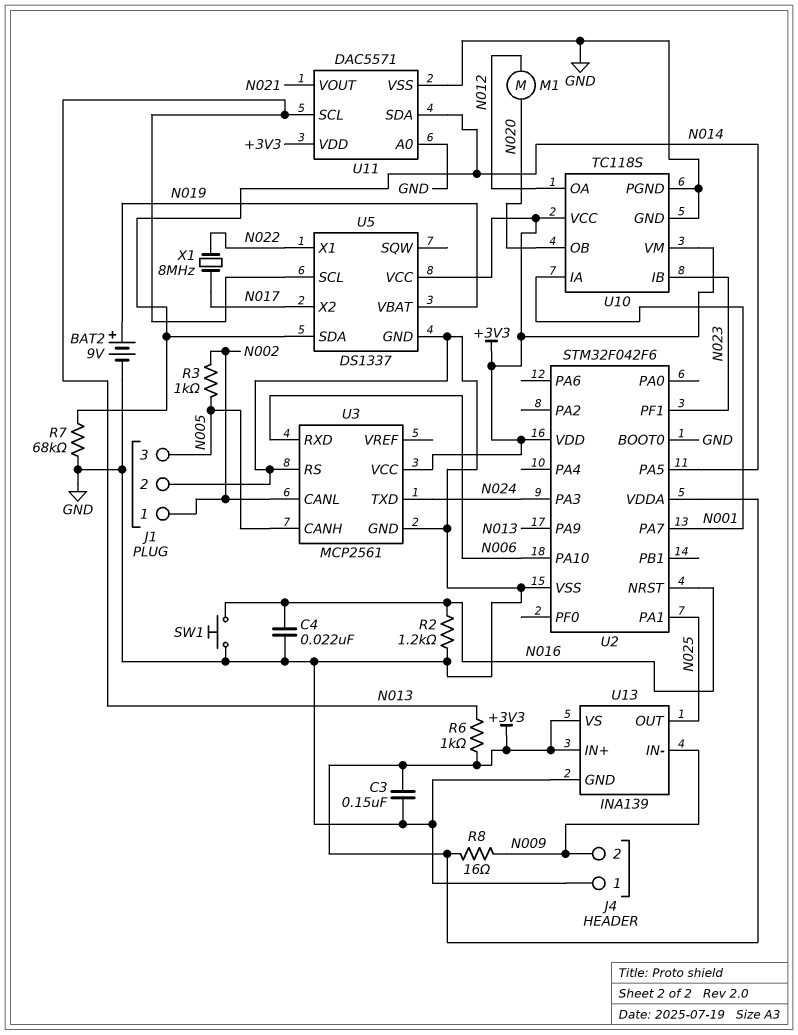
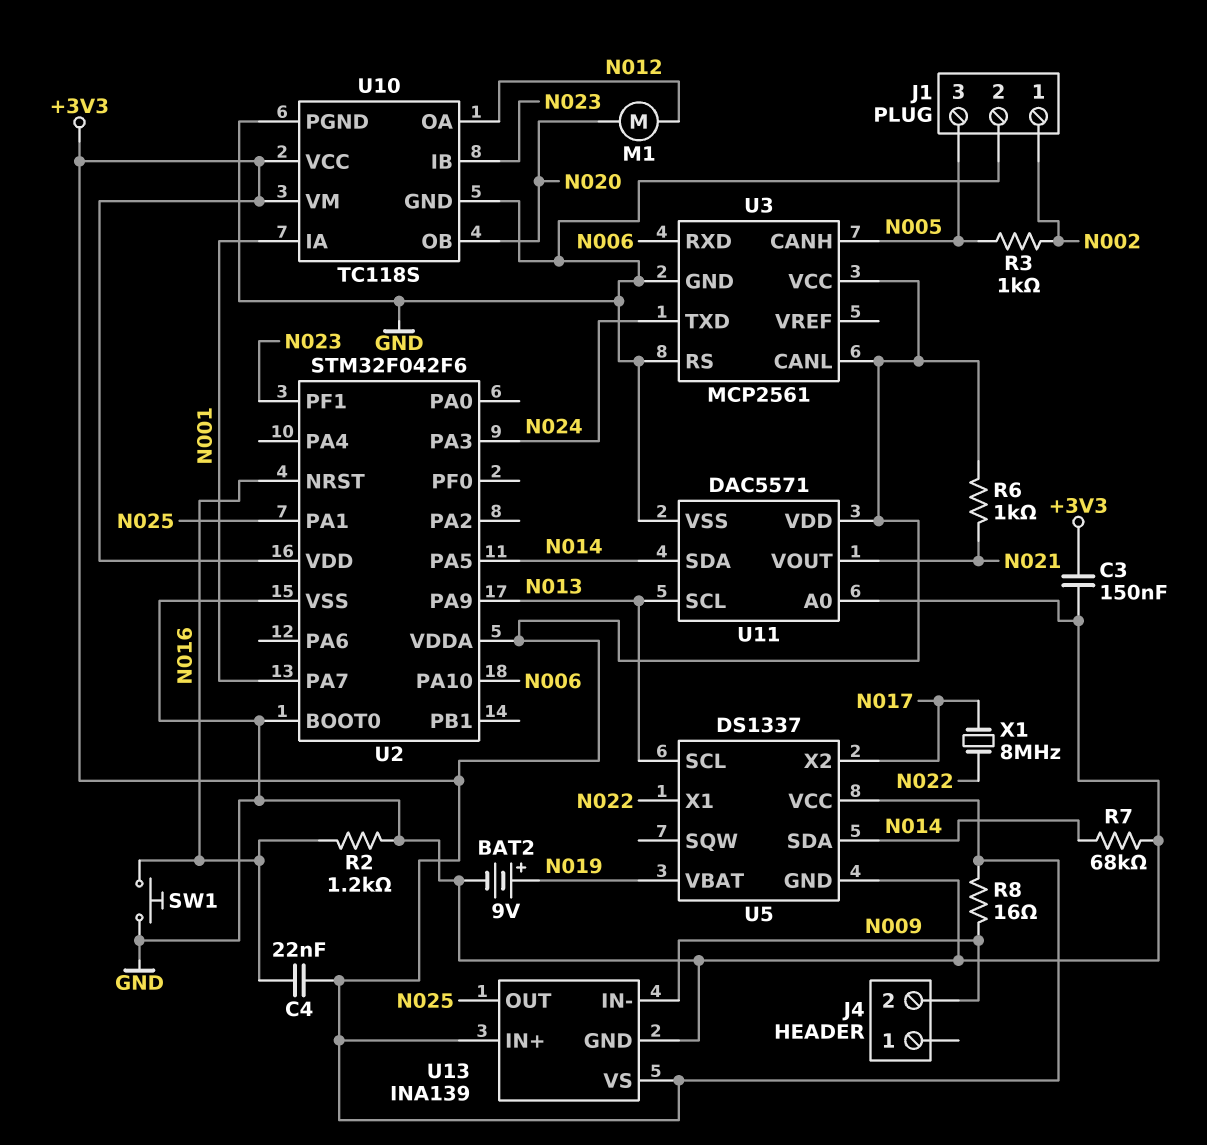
C4: 22nF (GND, N016) -> 22nF (+3V3, N016)
J4 pin 1: GND -> none
R6: 1k (+3V3, N013) -> 1k (+3V3, N021)
U3 pin CANL: N002 -> +3V3

